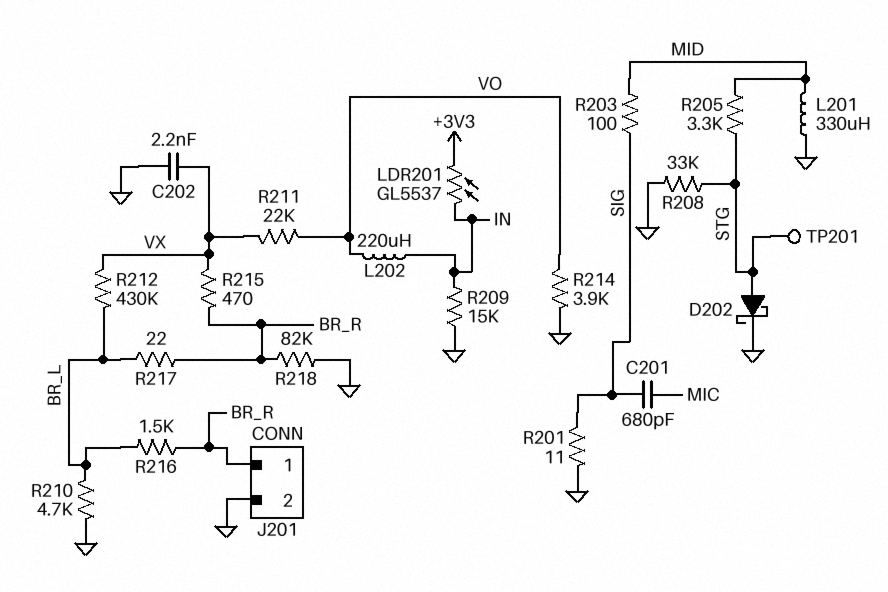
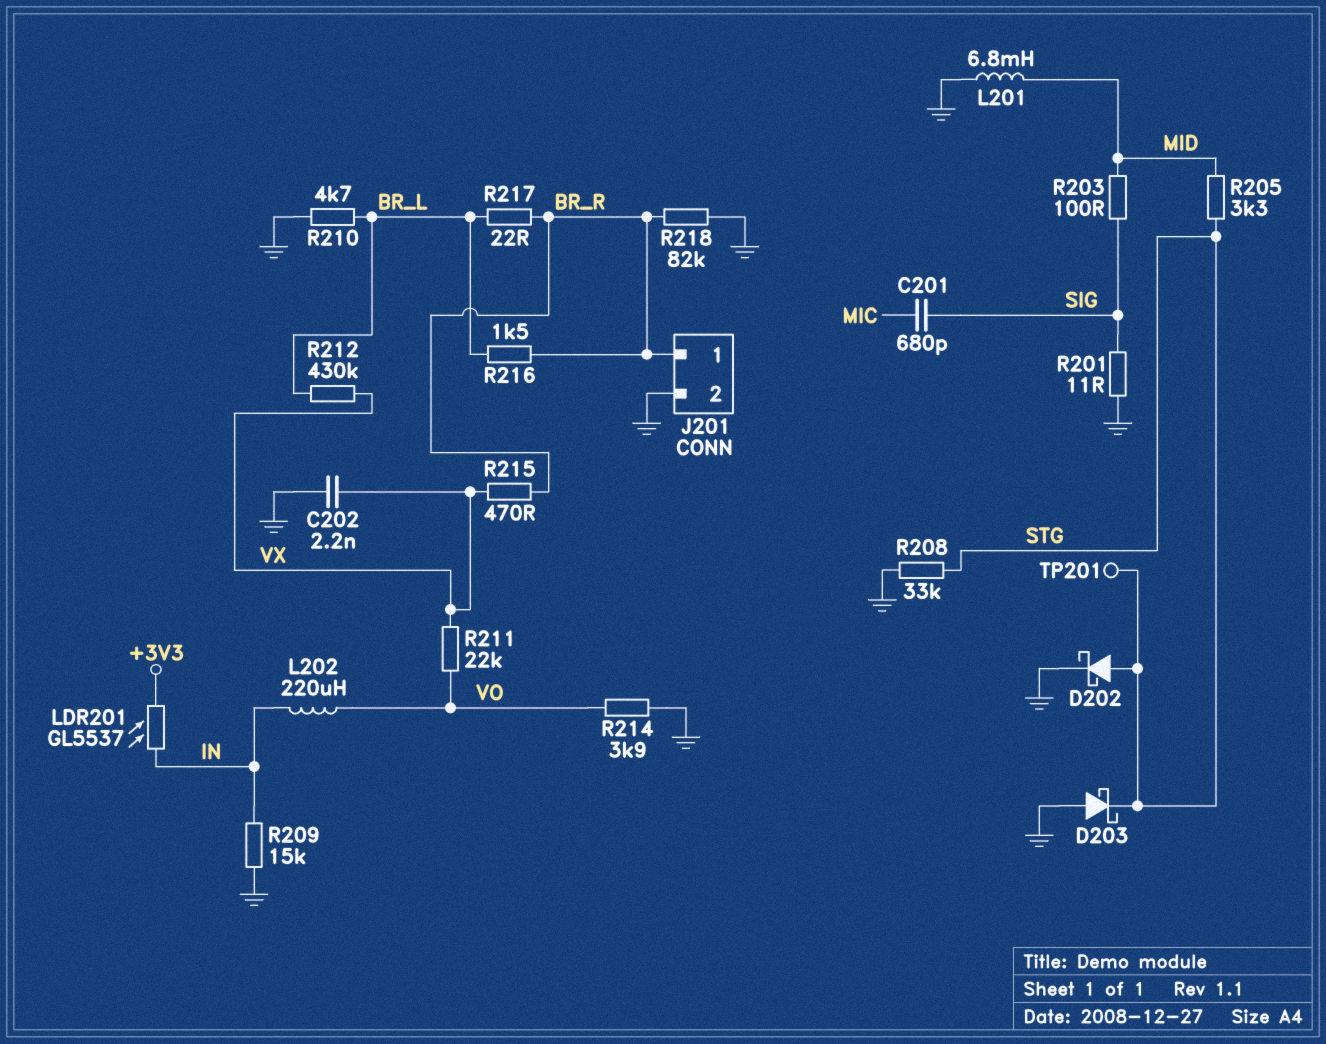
D203: none -> schottky (A GND, K STG)
L201: 330uH (GND, MID) -> 6.8mH (GND, MID)

